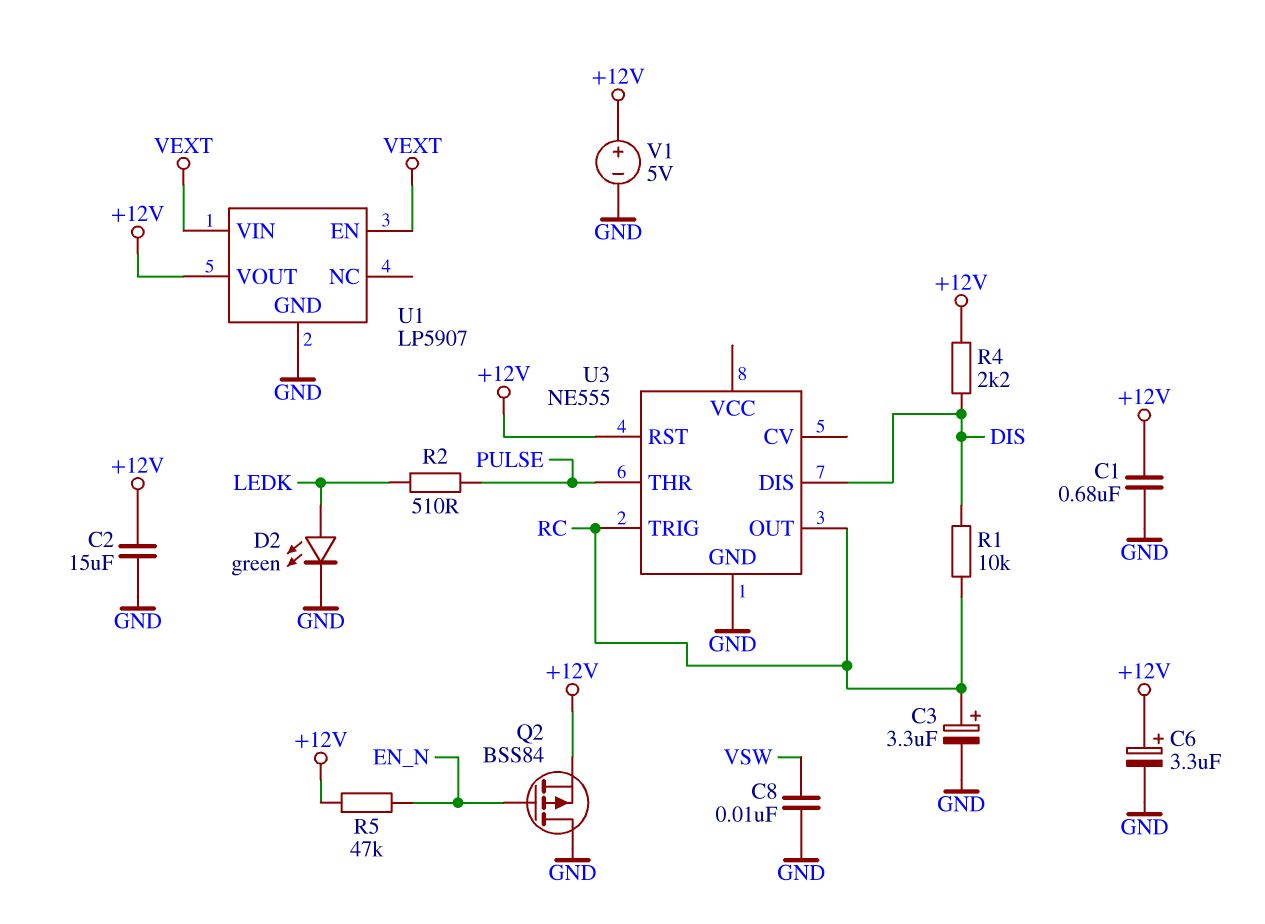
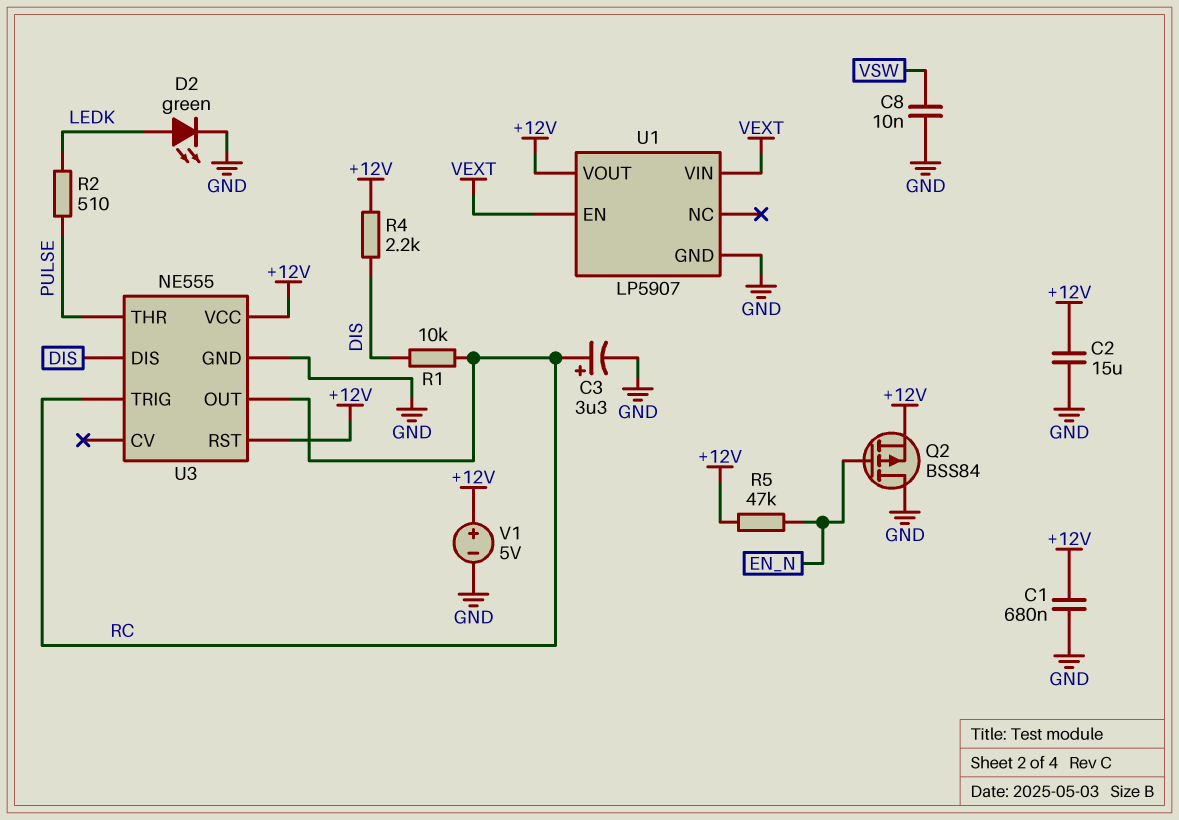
C6: 3.3uF (plus +12V, minus GND) -> none
U3 pin VCC: none -> +12V

